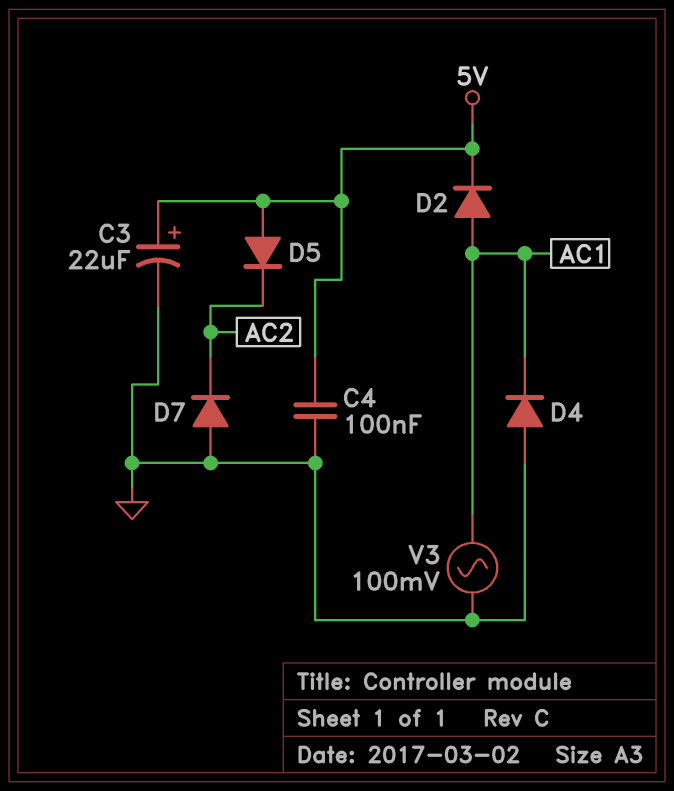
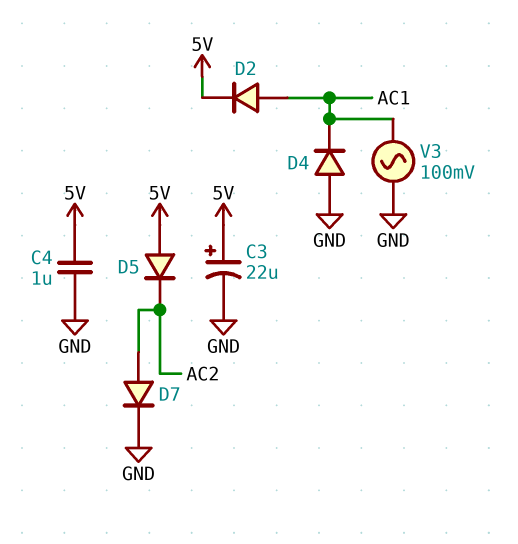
C4: 100nF (5V, GND) -> 1uF (5V, GND)
D7: diode (A GND, K AC2) -> diode (A AC2, K GND)

